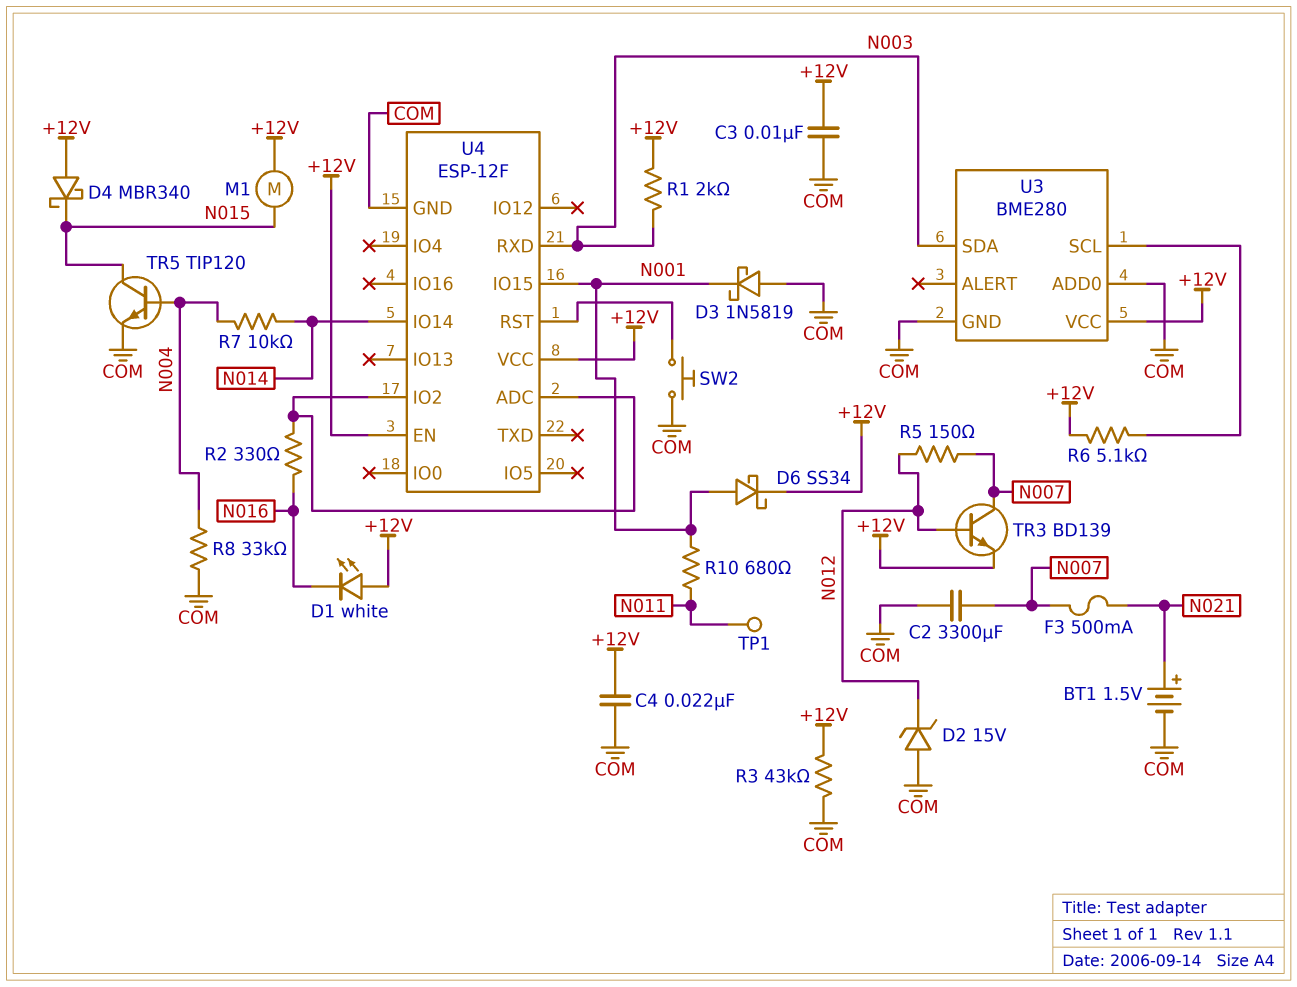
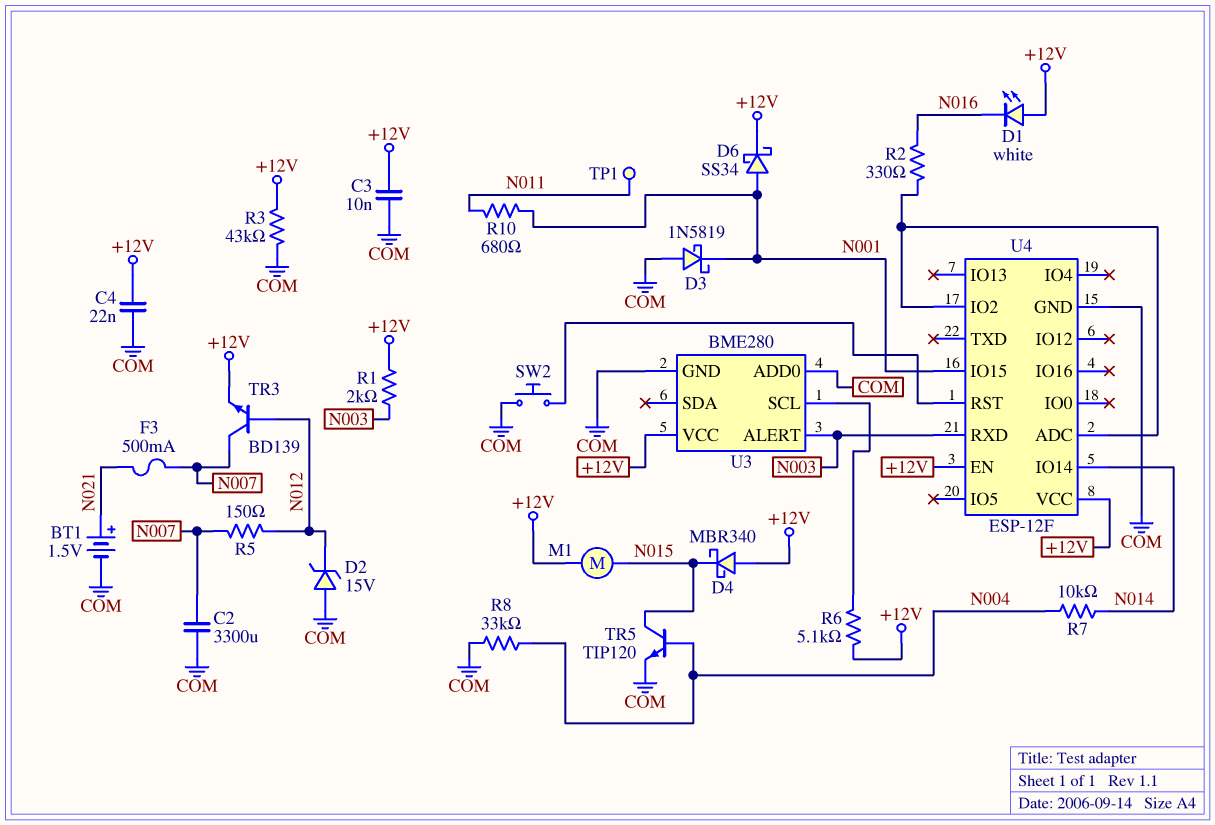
U3 pin ALERT: none -> N003
U3 pin SDA: N003 -> none

